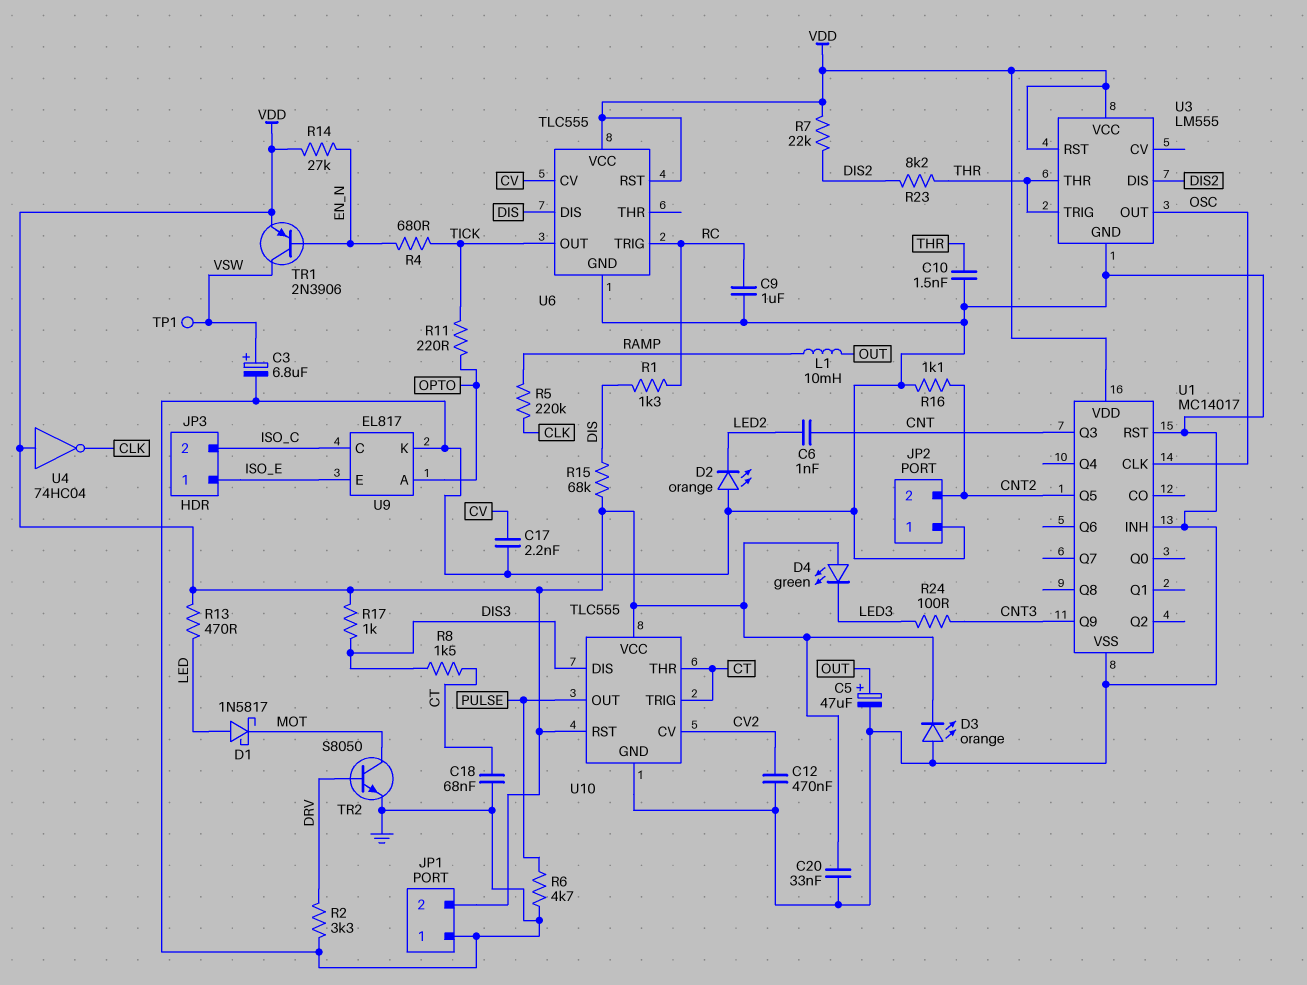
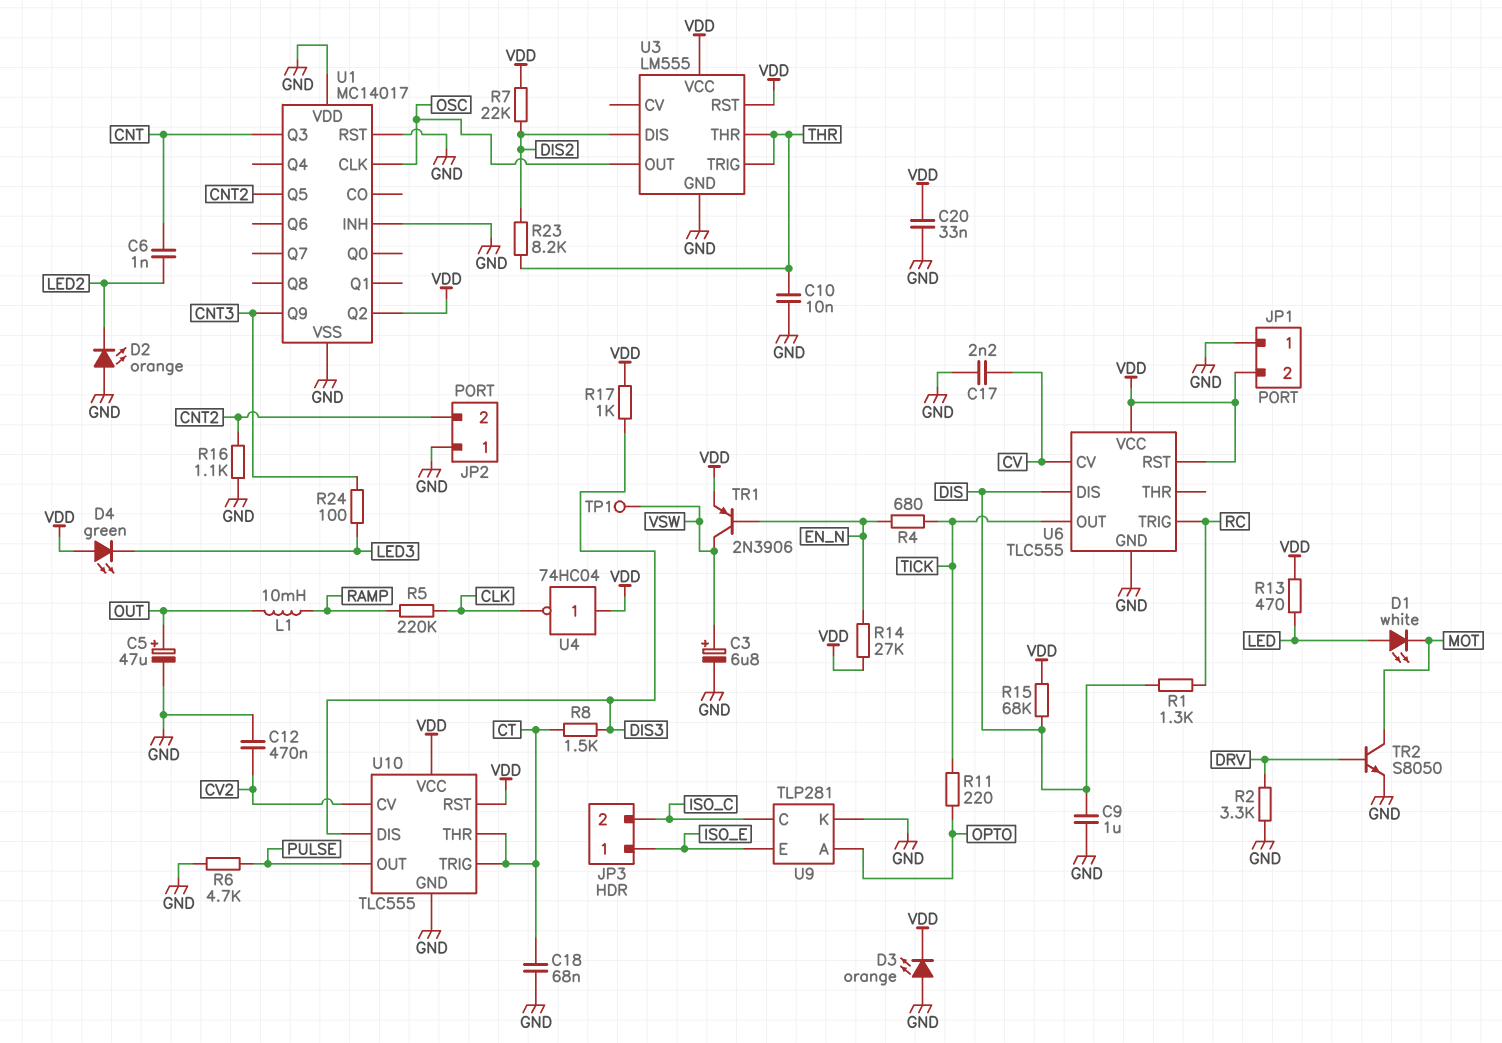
C9: 1uF (GND, RC) -> 1uF (DIS, GND)
C10: 1.5nF (GND, THR) -> 10nF (GND, THR)
D1: schottky 1N5817 (A LED, K MOT) -> LED white (A LED, K MOT)
U1 pin Q2: none -> VDD
U1 pin VDD: VDD -> GND
U9: EL817 -> TLP281

